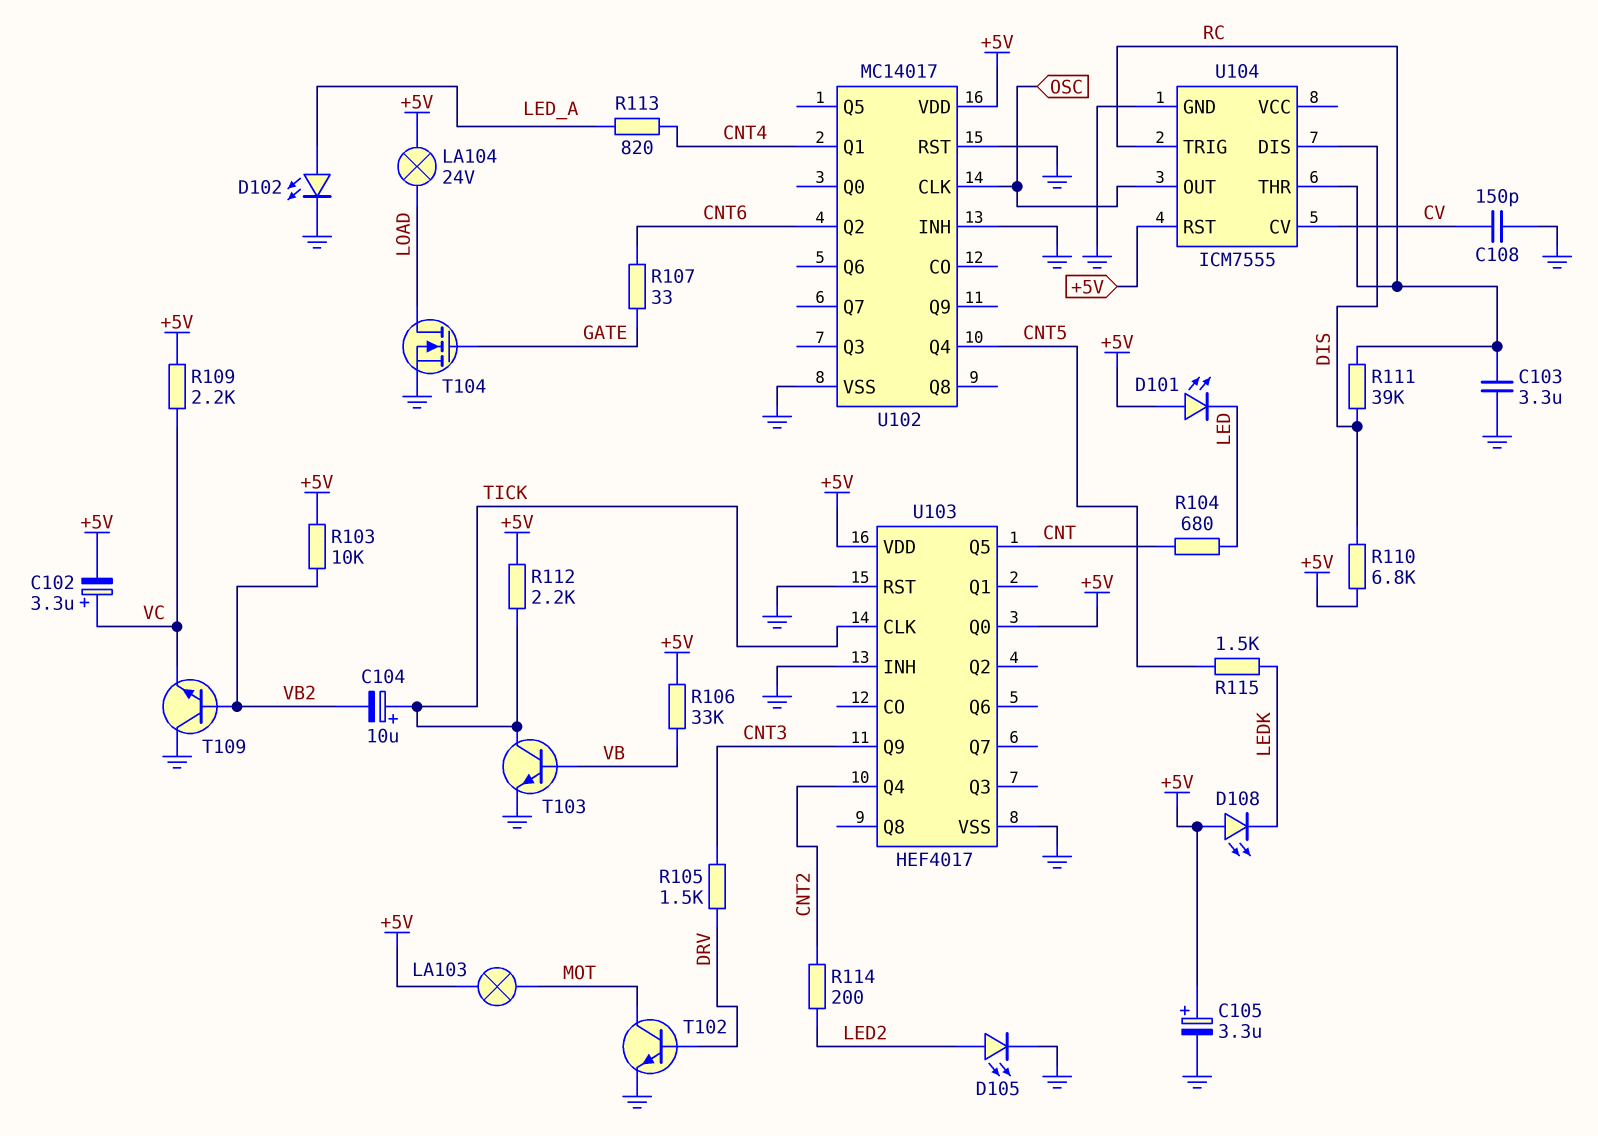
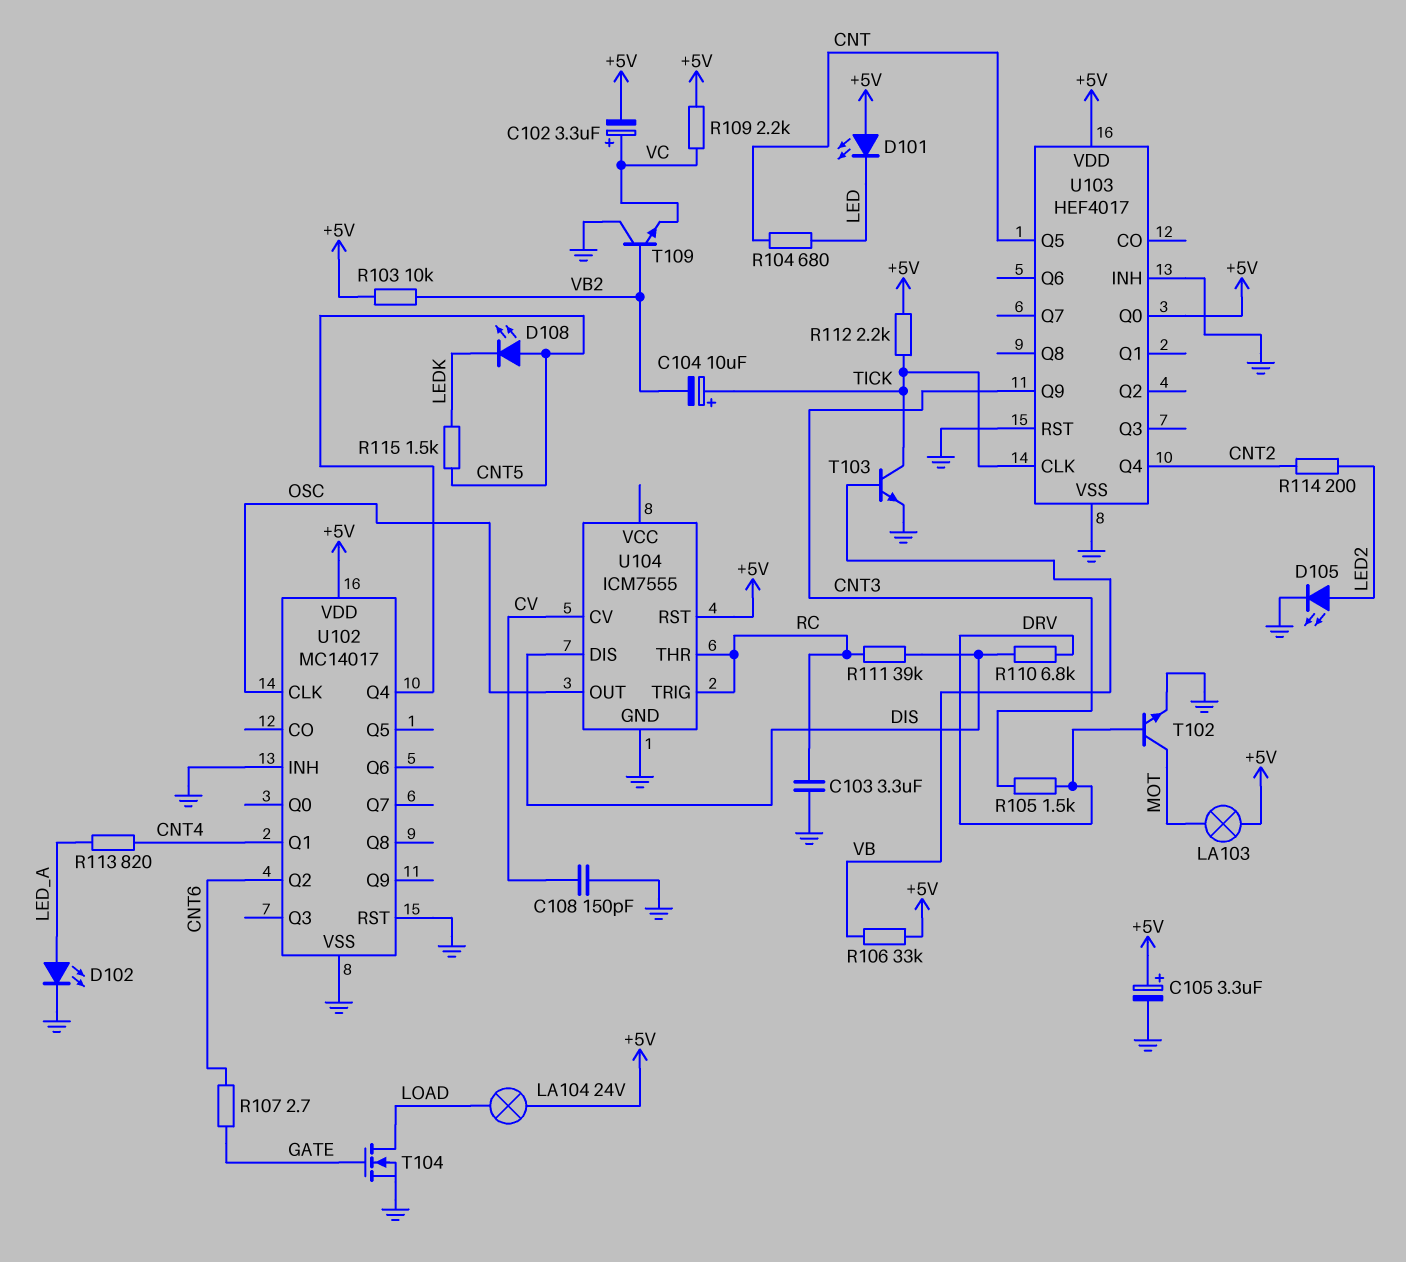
D108: LED (A +5V, K LEDK) -> LED (A CNT5, K LEDK)
R107: 33 (CNT6, GATE) -> 2.7 (CNT6, GATE)
R110: 6.8k (+5V, DIS) -> 6.8k (DIS, DRV)

